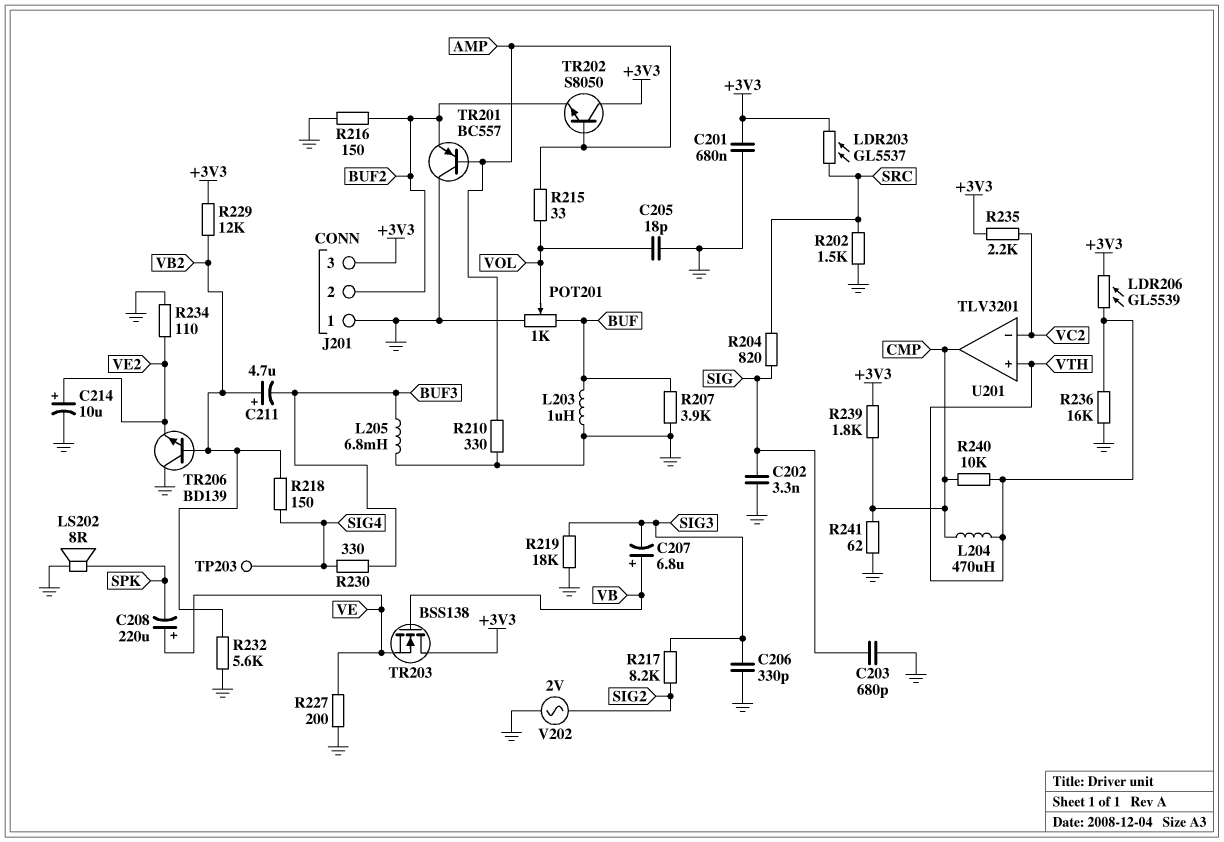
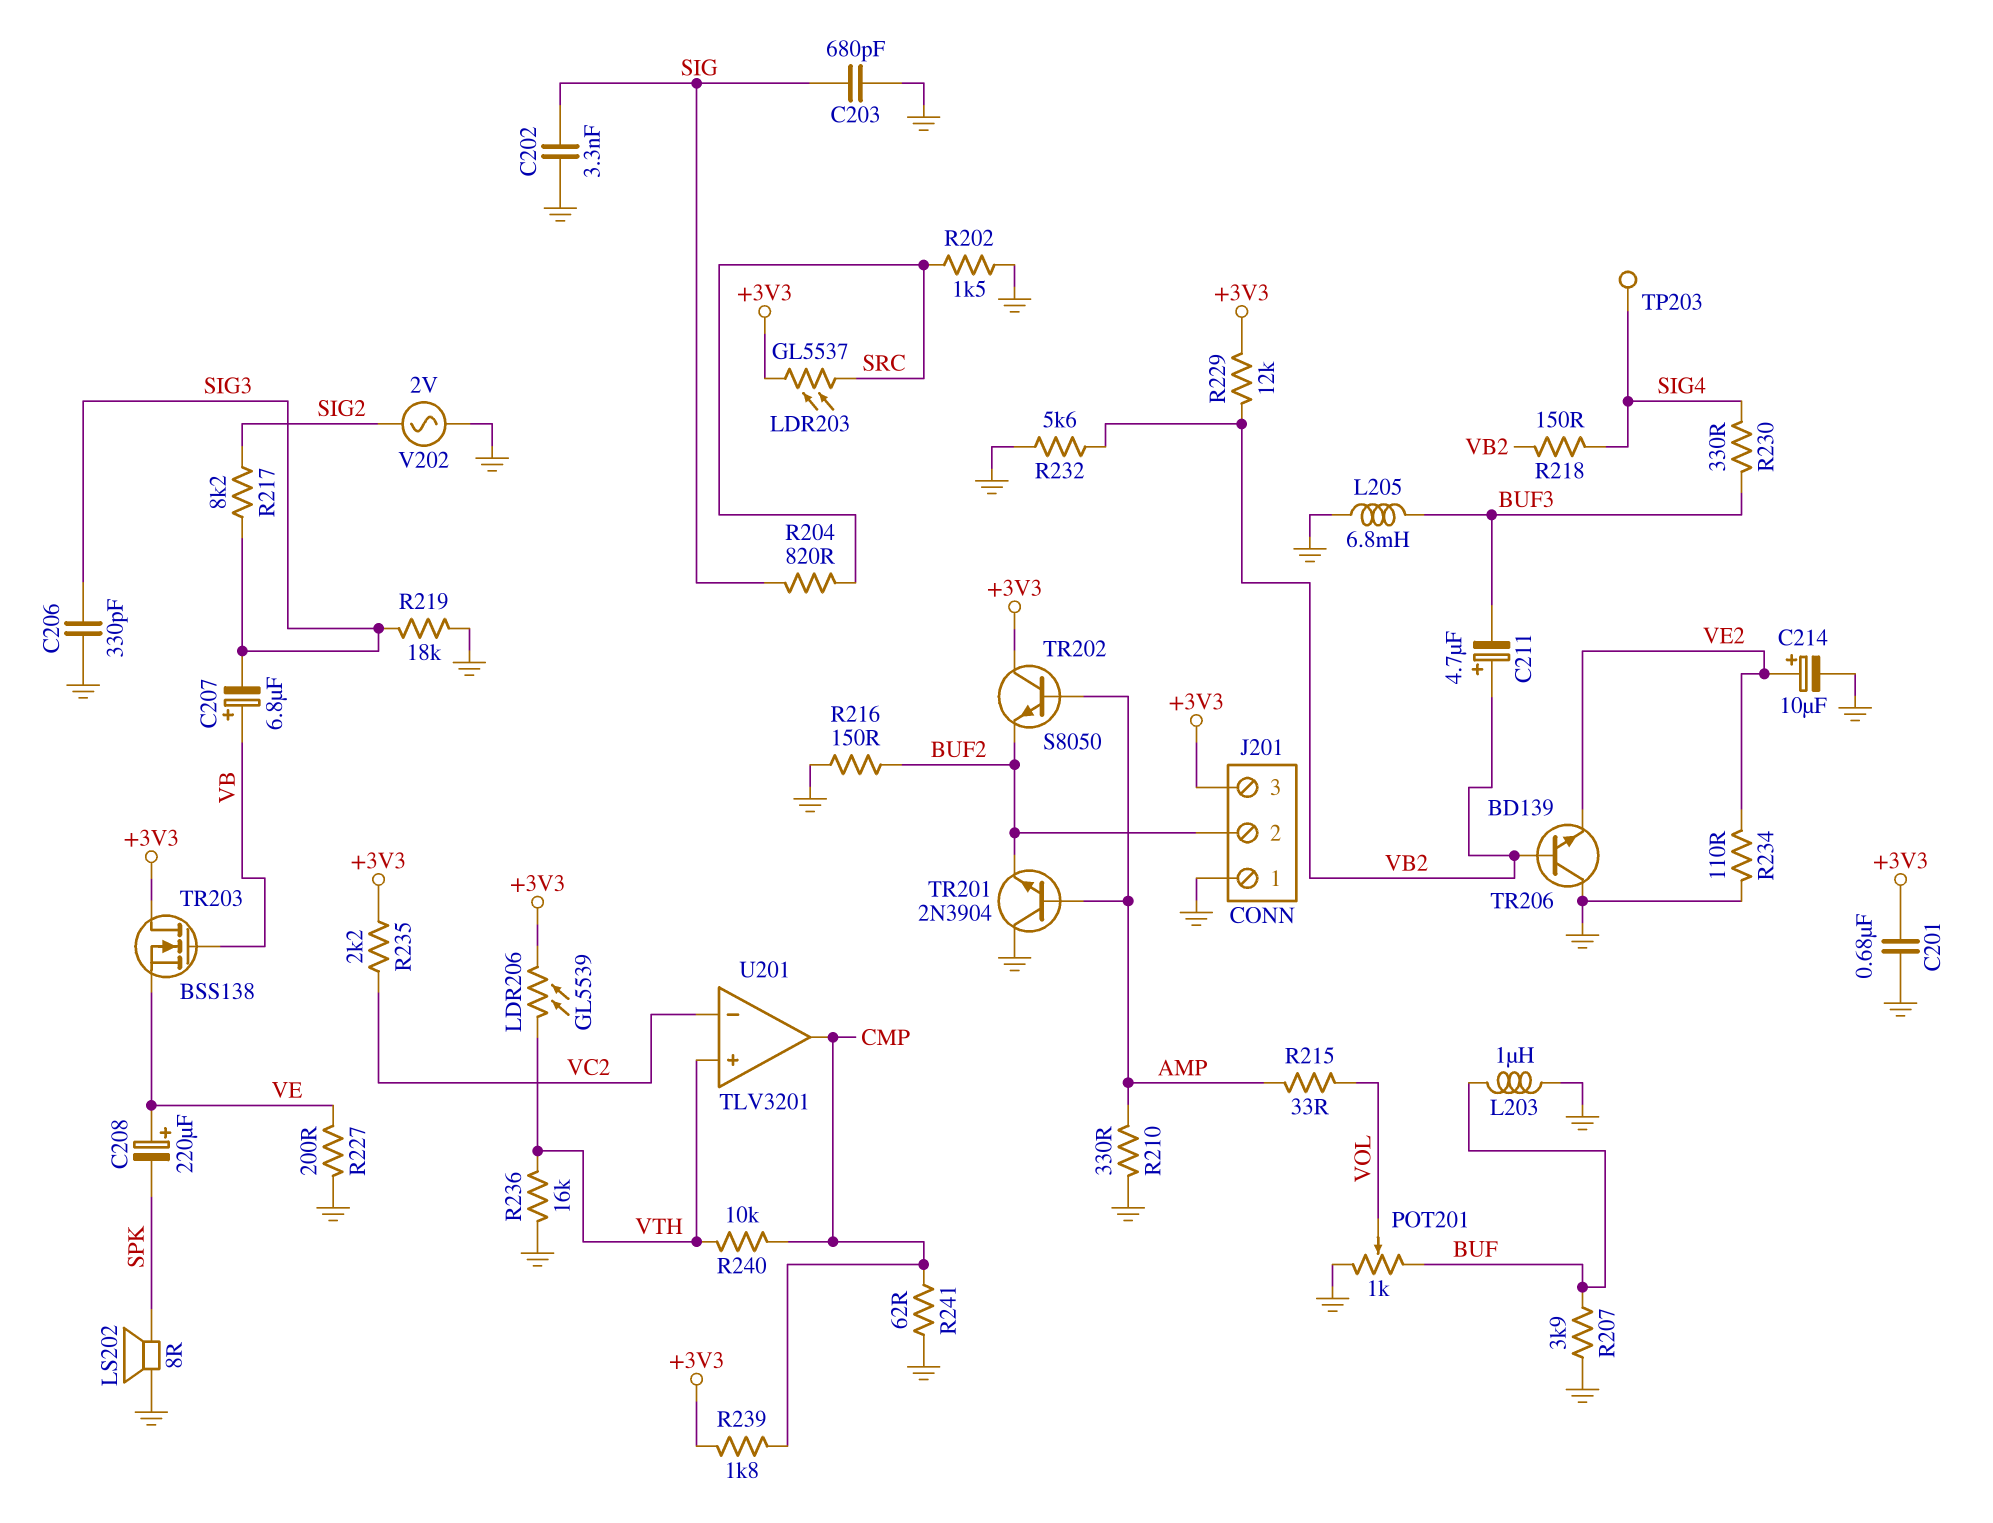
C205: 18pF (GND, VOL) -> none
L204: 470uH (CMP, VTH) -> none
TR201: PNP BC557 (B AMP, C GND, E BUF2) -> NPN 2N3904 (B AMP, C GND, E BUF2)

